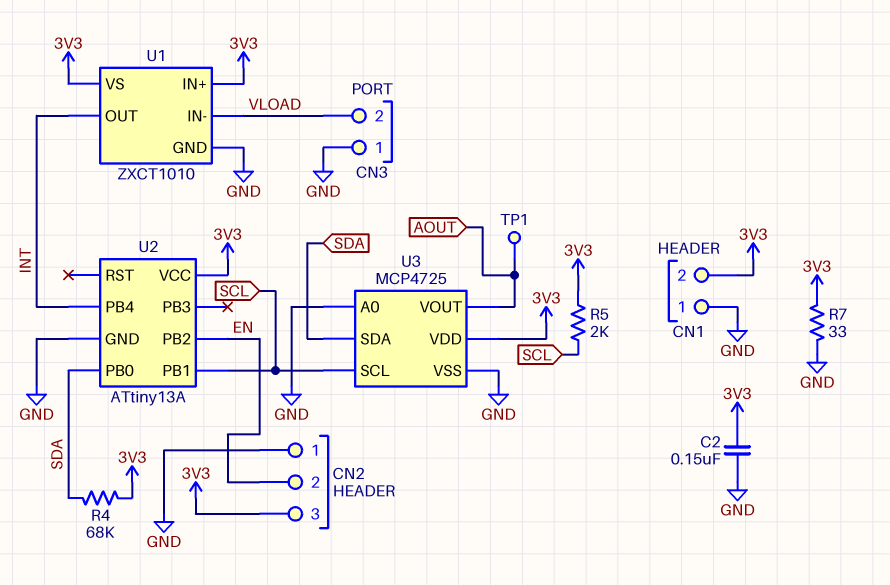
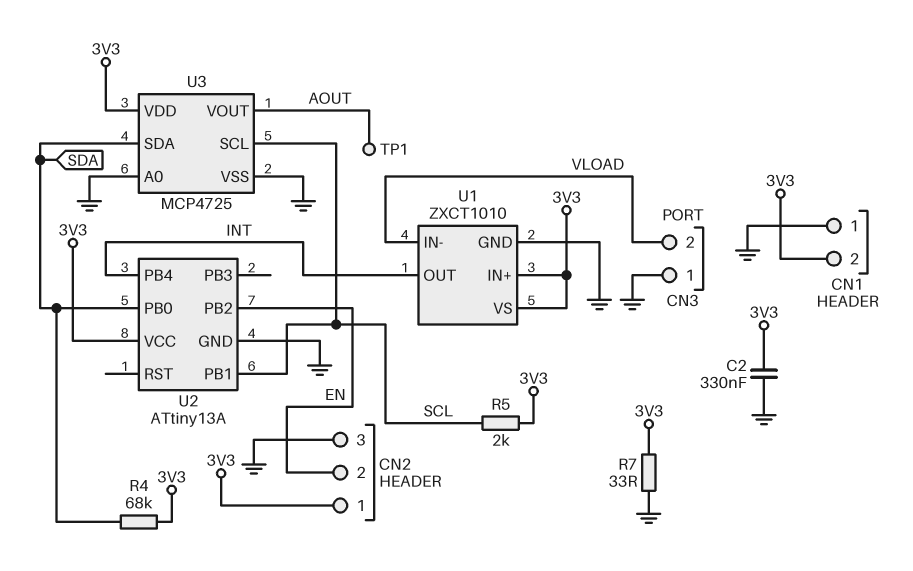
C2: 150nF (3V3, GND) -> 330nF (3V3, GND)
CN2 pin 1: GND -> 3V3
CN2 pin 3: 3V3 -> GND

